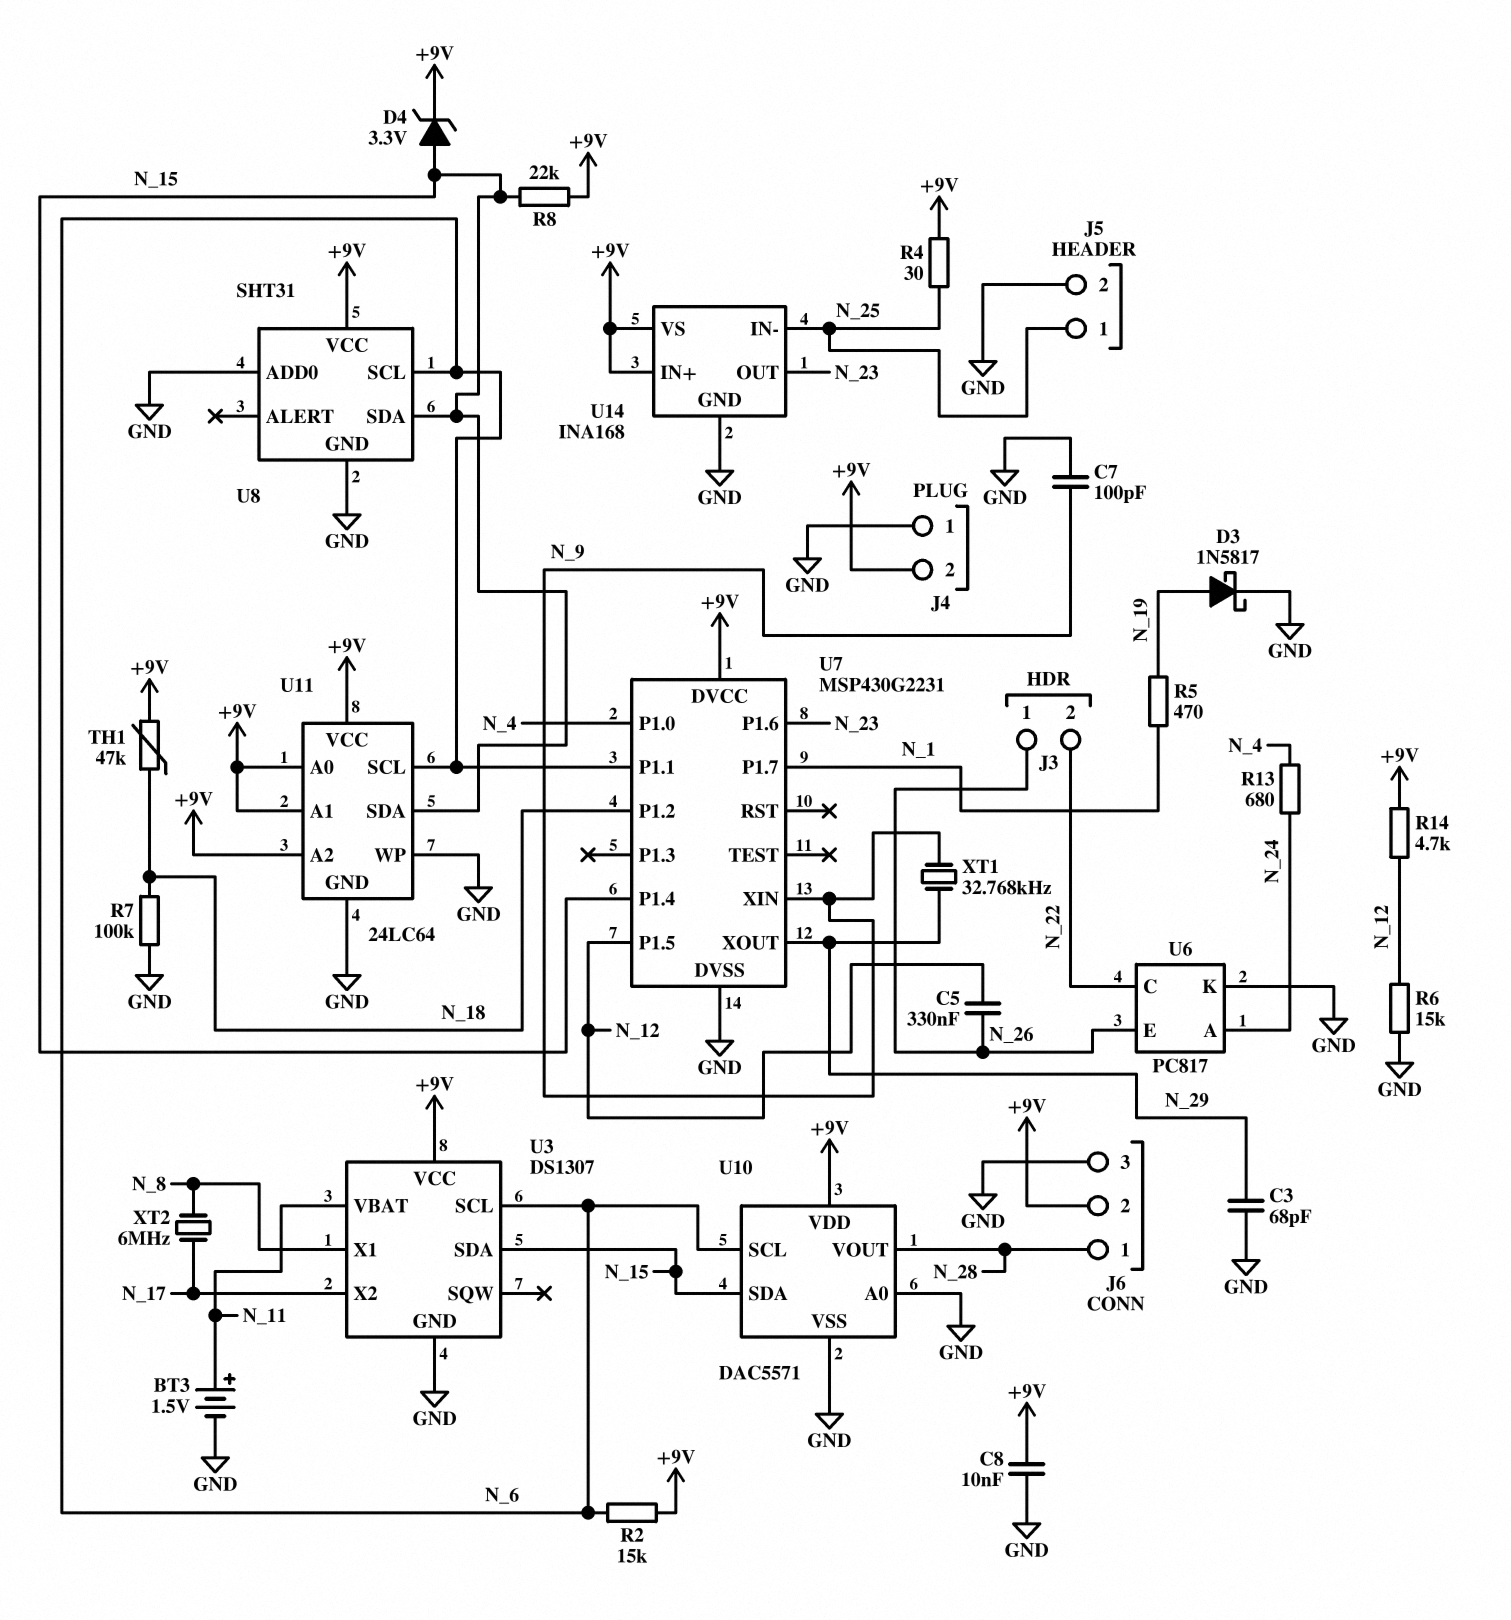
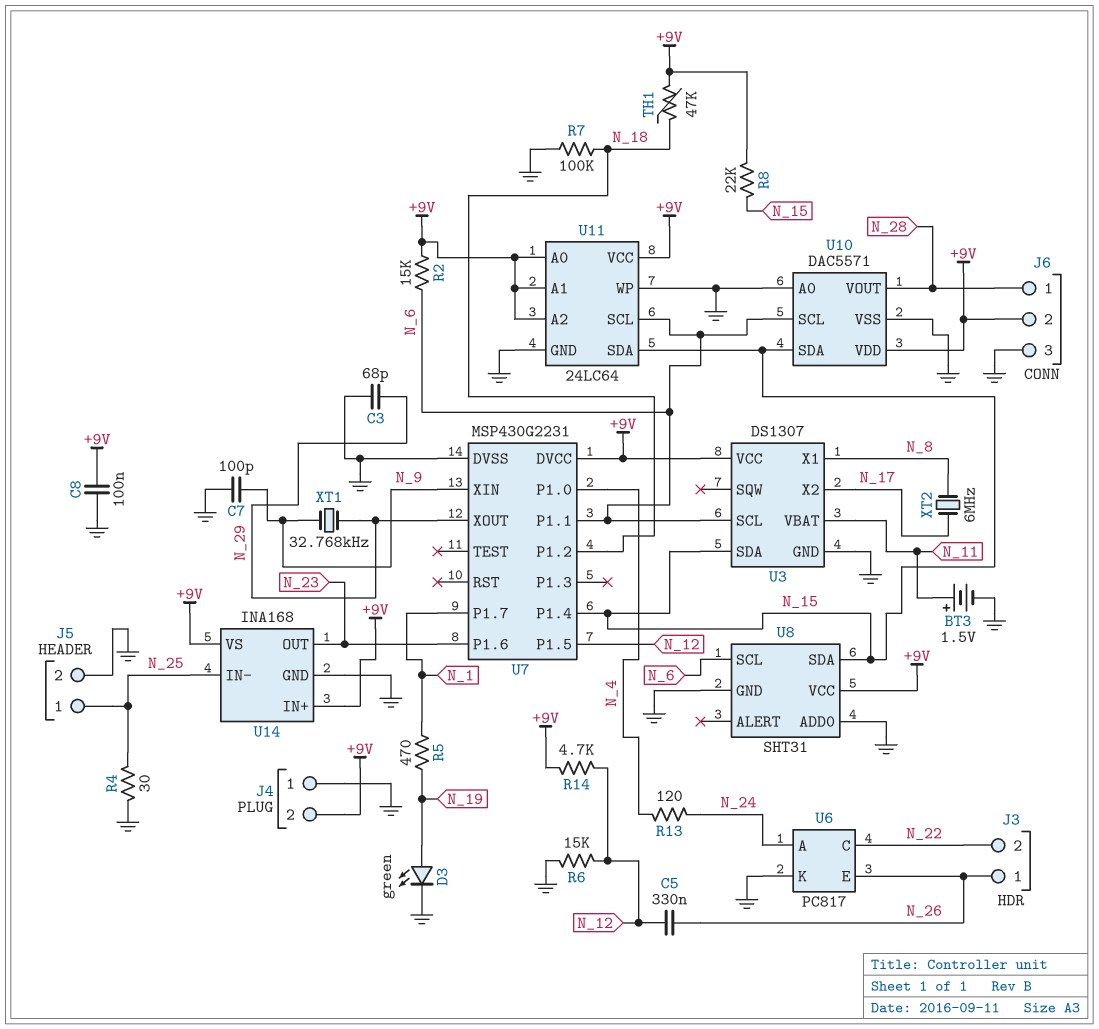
C8: 10nF (+9V, GND) -> 100nF (+9V, GND)
D3: schottky 1N5817 (A N_19, K GND) -> LED green (A N_19, K GND)
D4: zener 3.3V (A N_15, K +9V) -> none
R4: 30 (+9V, N_25) -> 30 (GND, N_25)
R13: 680 (N_4, N_24) -> 120 (N_4, N_24)

